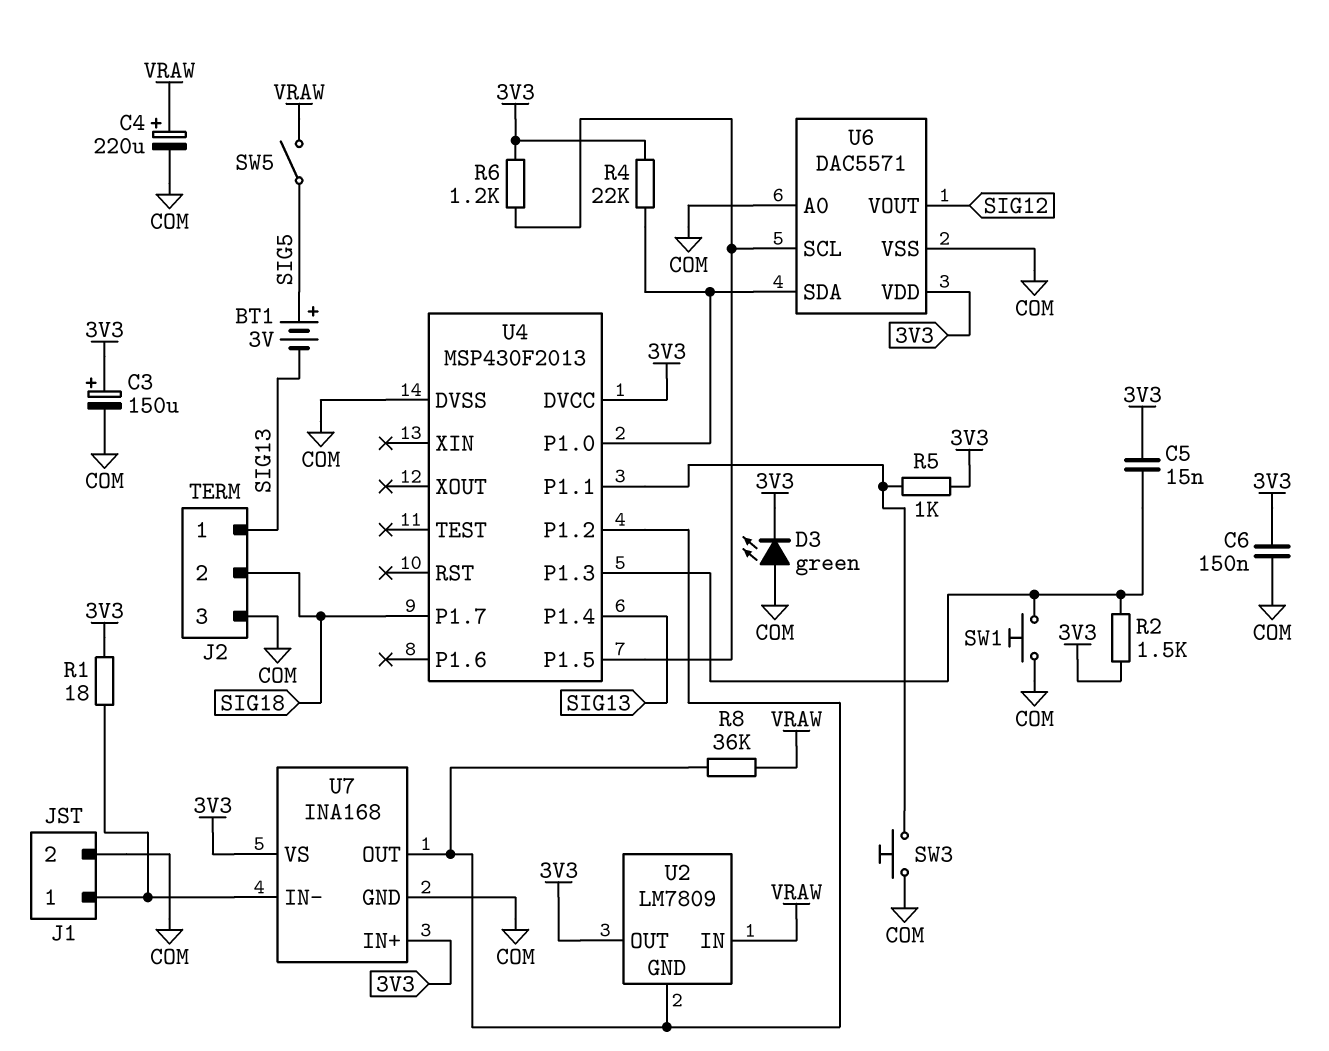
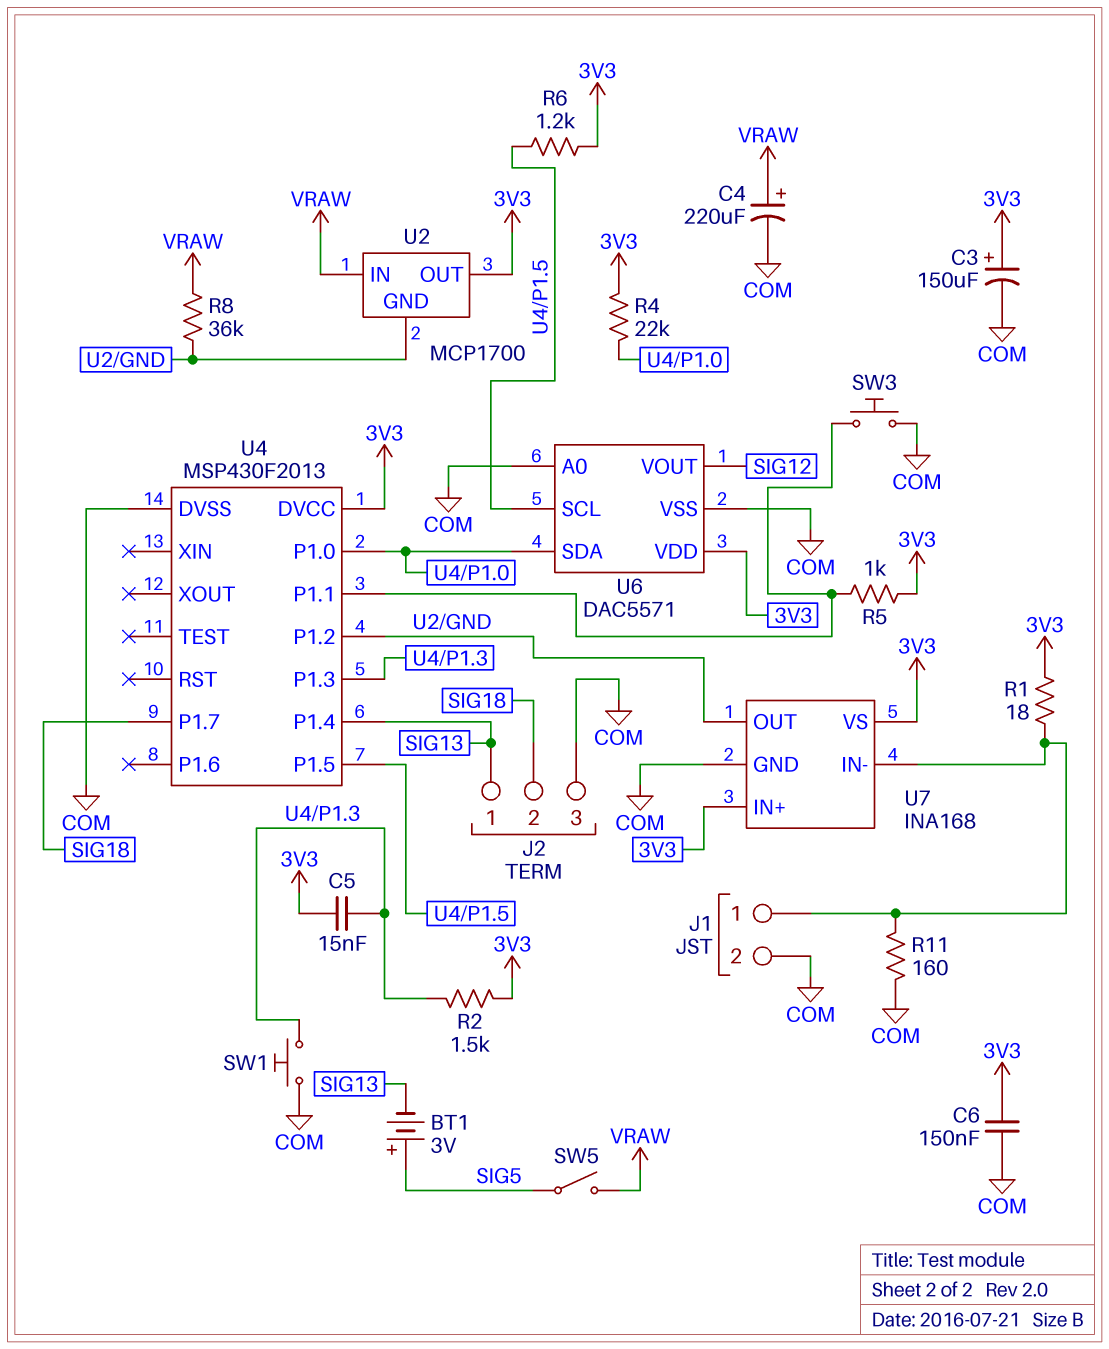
D3: LED green (A COM, K 3V3) -> none
R11: none -> 160 (COM, J1/1)
U2: LM7809 -> MCP1700

